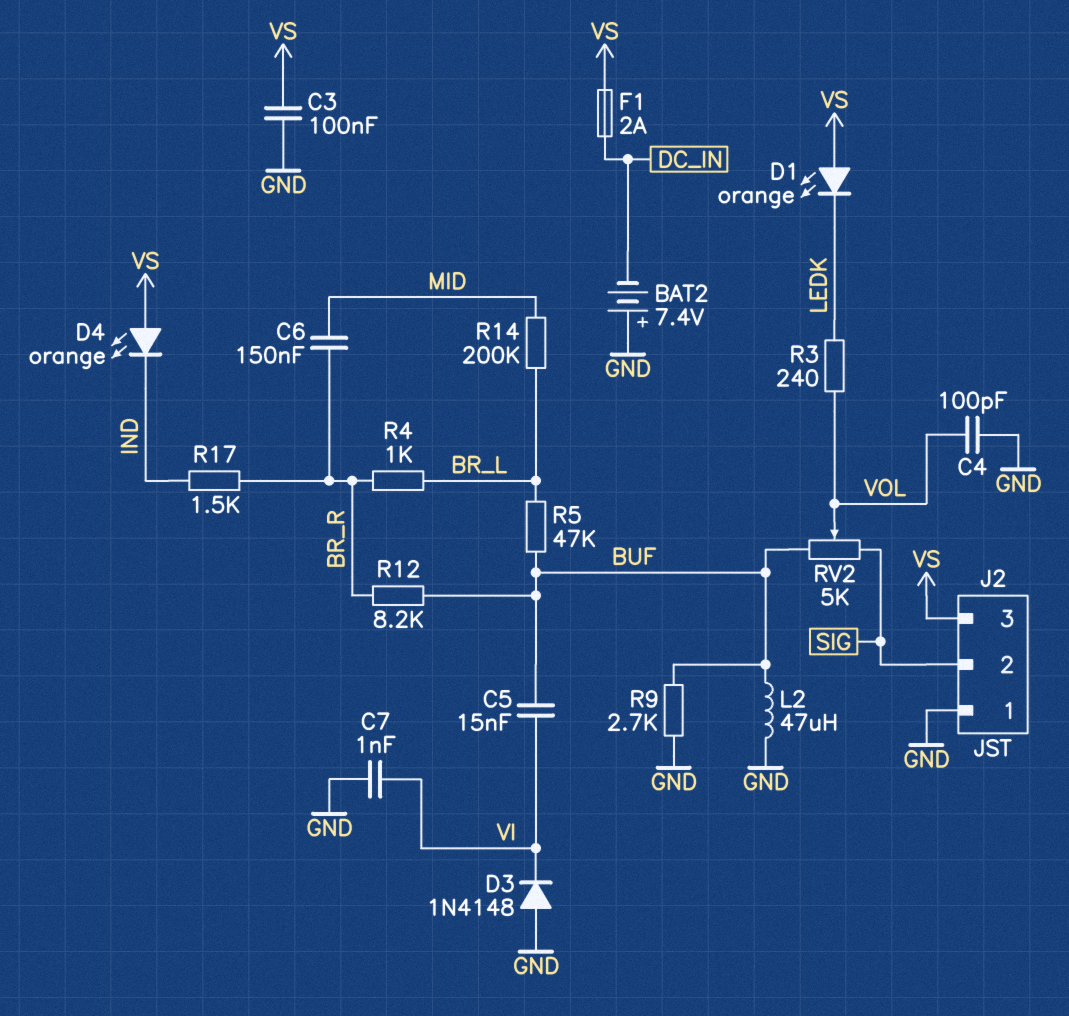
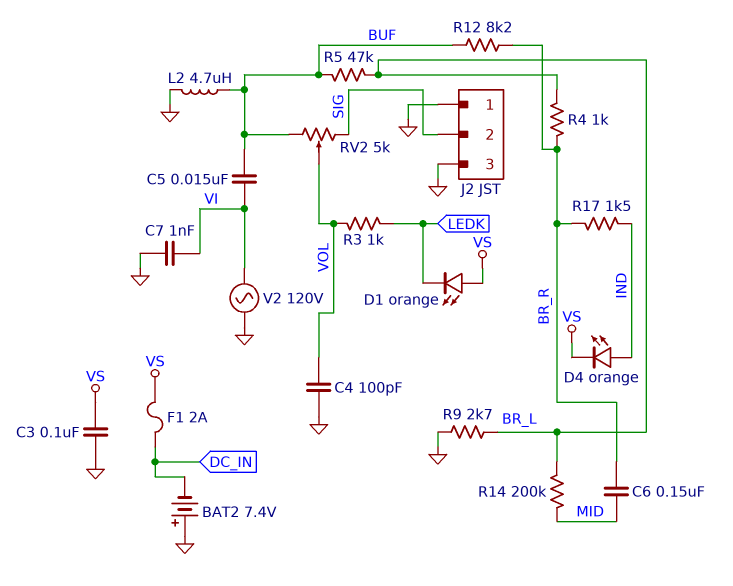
D3: diode 1N4148 (A GND, K VI) -> none
D4: LED orange (A VS, K IND) -> LED orange (A IND, K VS)
J2 pin 3: VS -> GND
L2: 47uH (BUF, GND) -> 4.7uH (BUF, GND)
R3: 240 (LEDK, VOL) -> 1k (LEDK, VOL)
R9: 2.7k (BUF, GND) -> 2.7k (BR_L, GND)
V2: none -> AC 120V (GND, VI)

